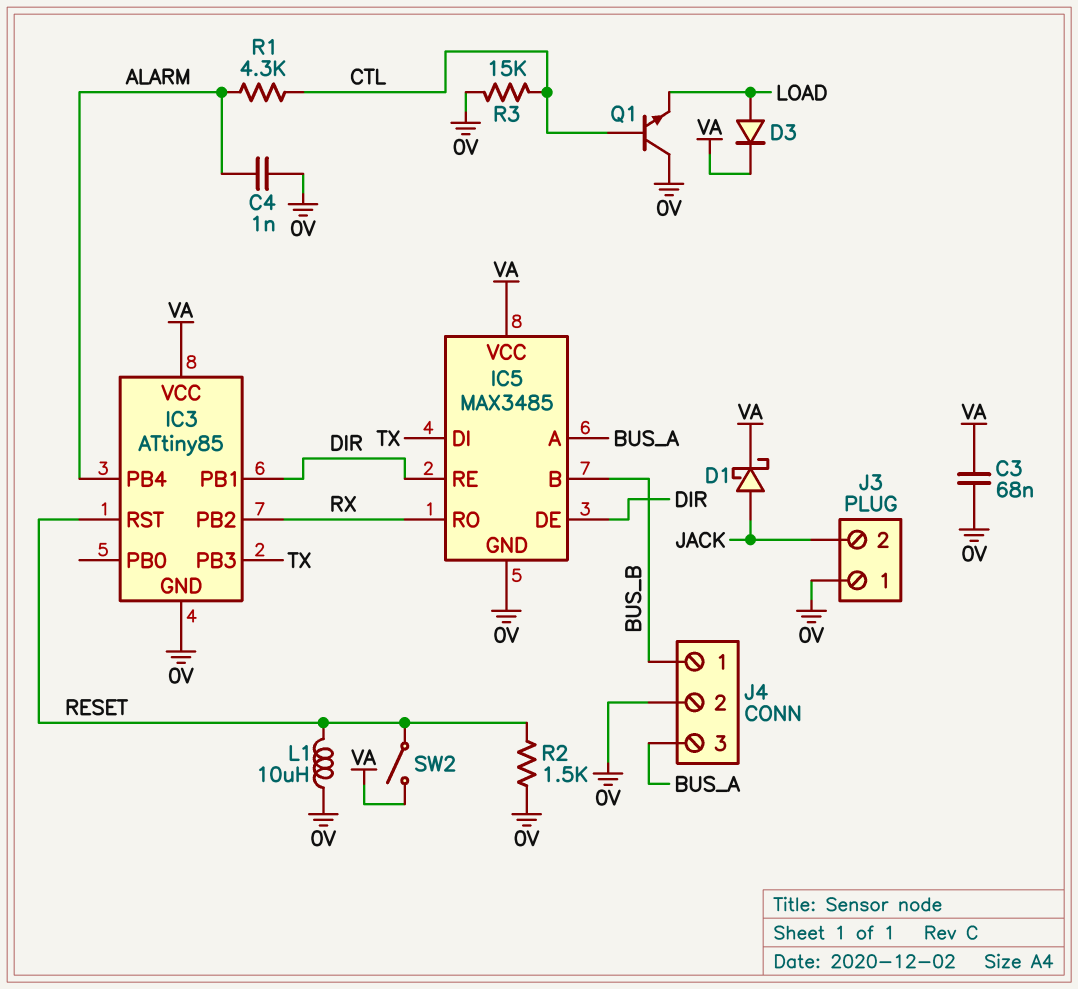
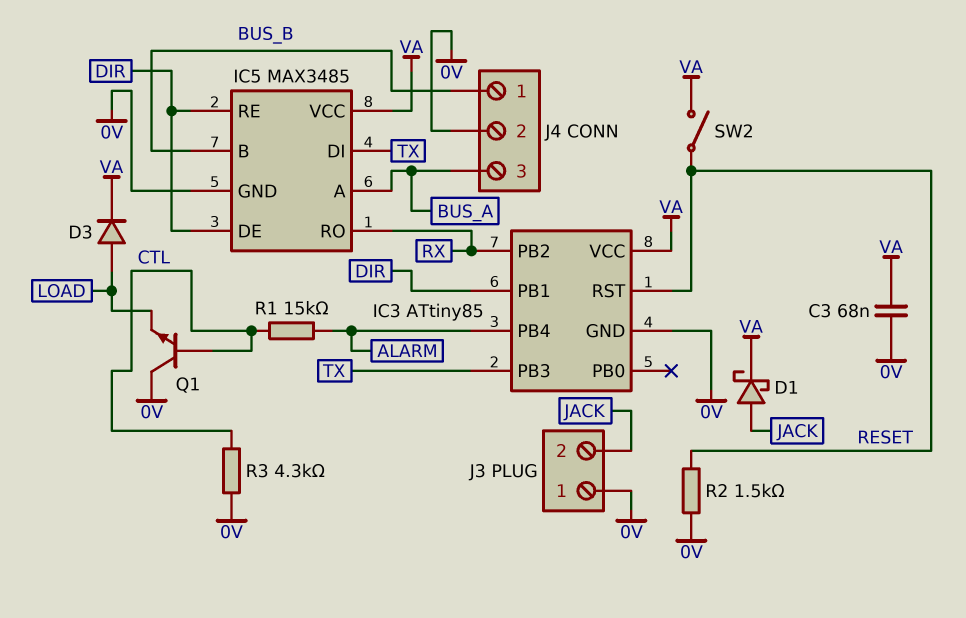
C4: 1nF (0V, ALARM) -> none
L1: 10uH (0V, RESET) -> none
R1: 4.3k (ALARM, CTL) -> 15k (ALARM, CTL)
R3: 15k (0V, CTL) -> 4.3k (0V, CTL)

